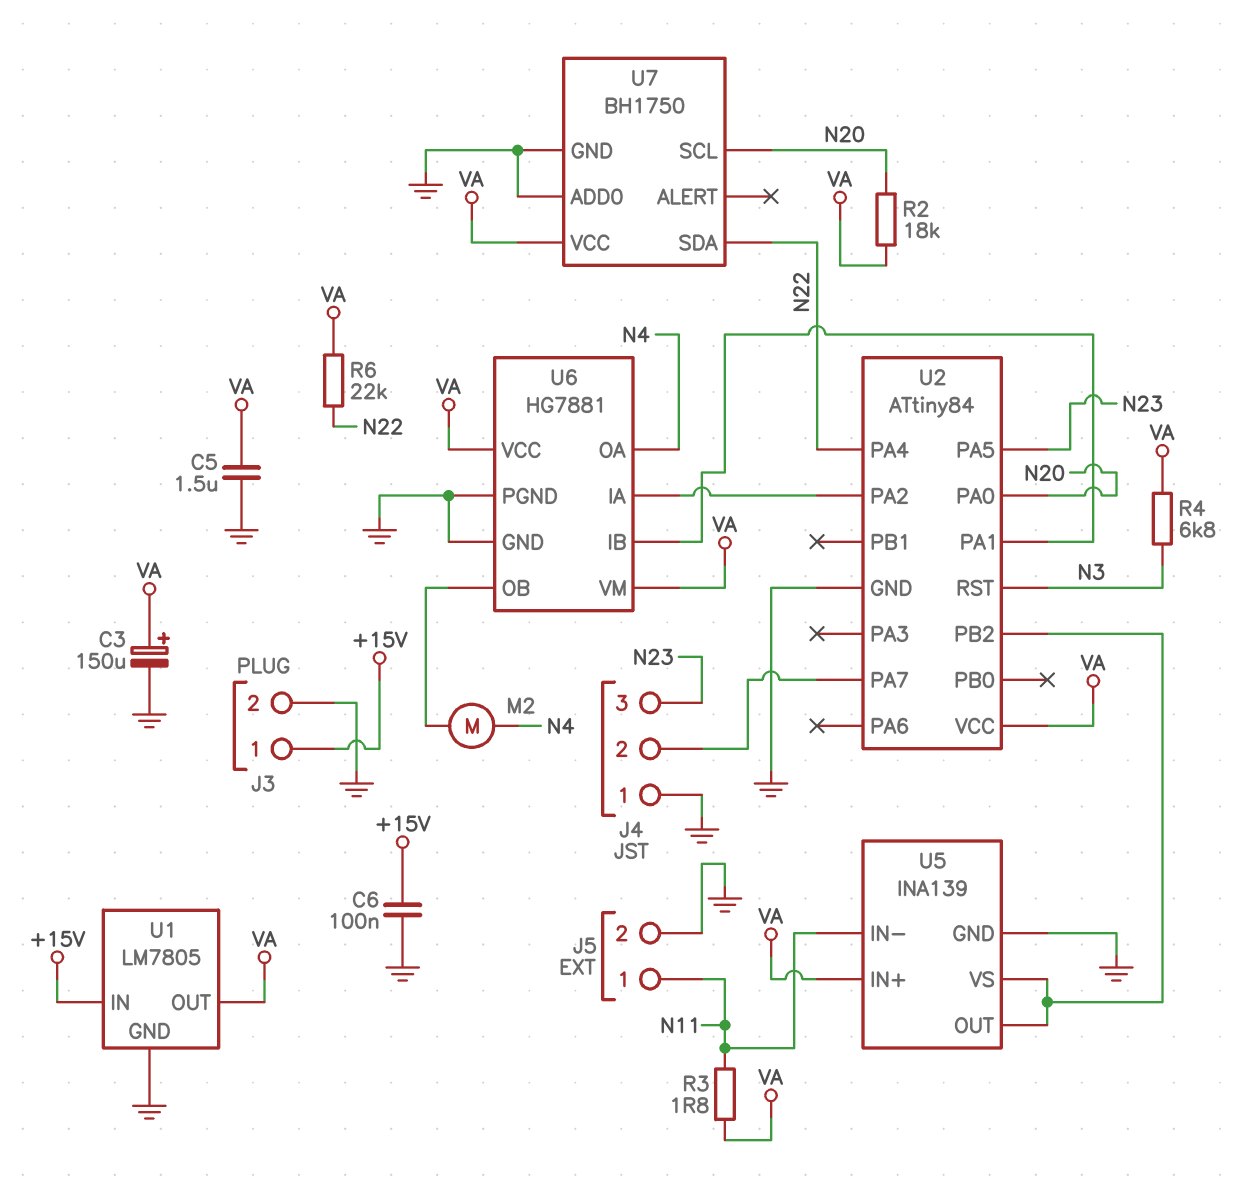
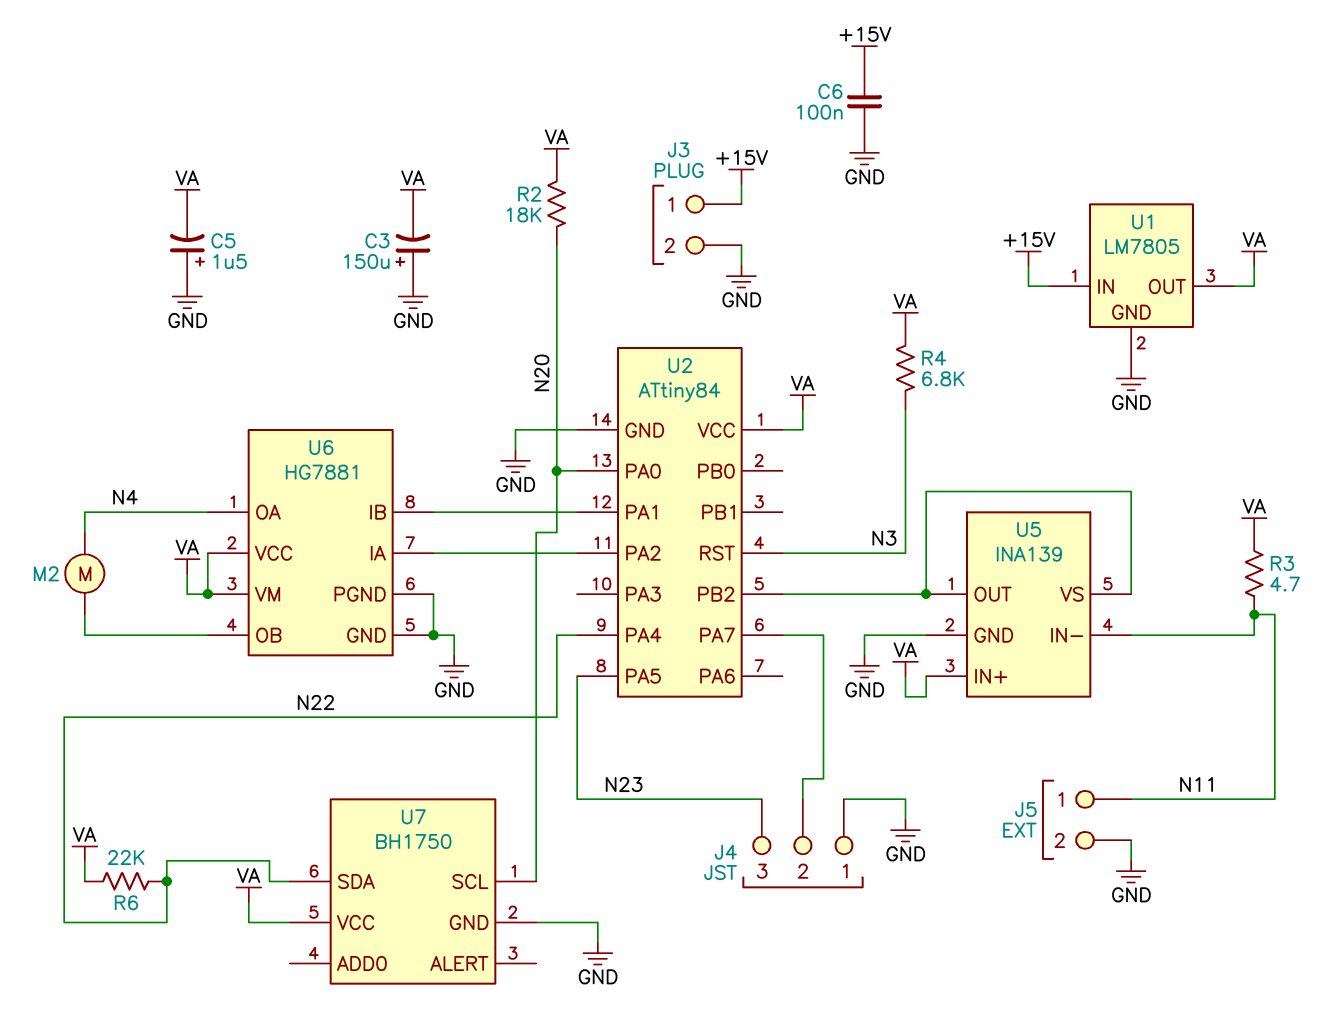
C3: 150uF (plus VA, minus GND) -> 150uF (plus GND, minus VA)
C5: 1.5uF (GND, VA) -> 1.5uF (plus GND, minus VA)
R3: 1.8 (N11, VA) -> 4.7 (N11, VA)
U7 pin ADD0: GND -> none

